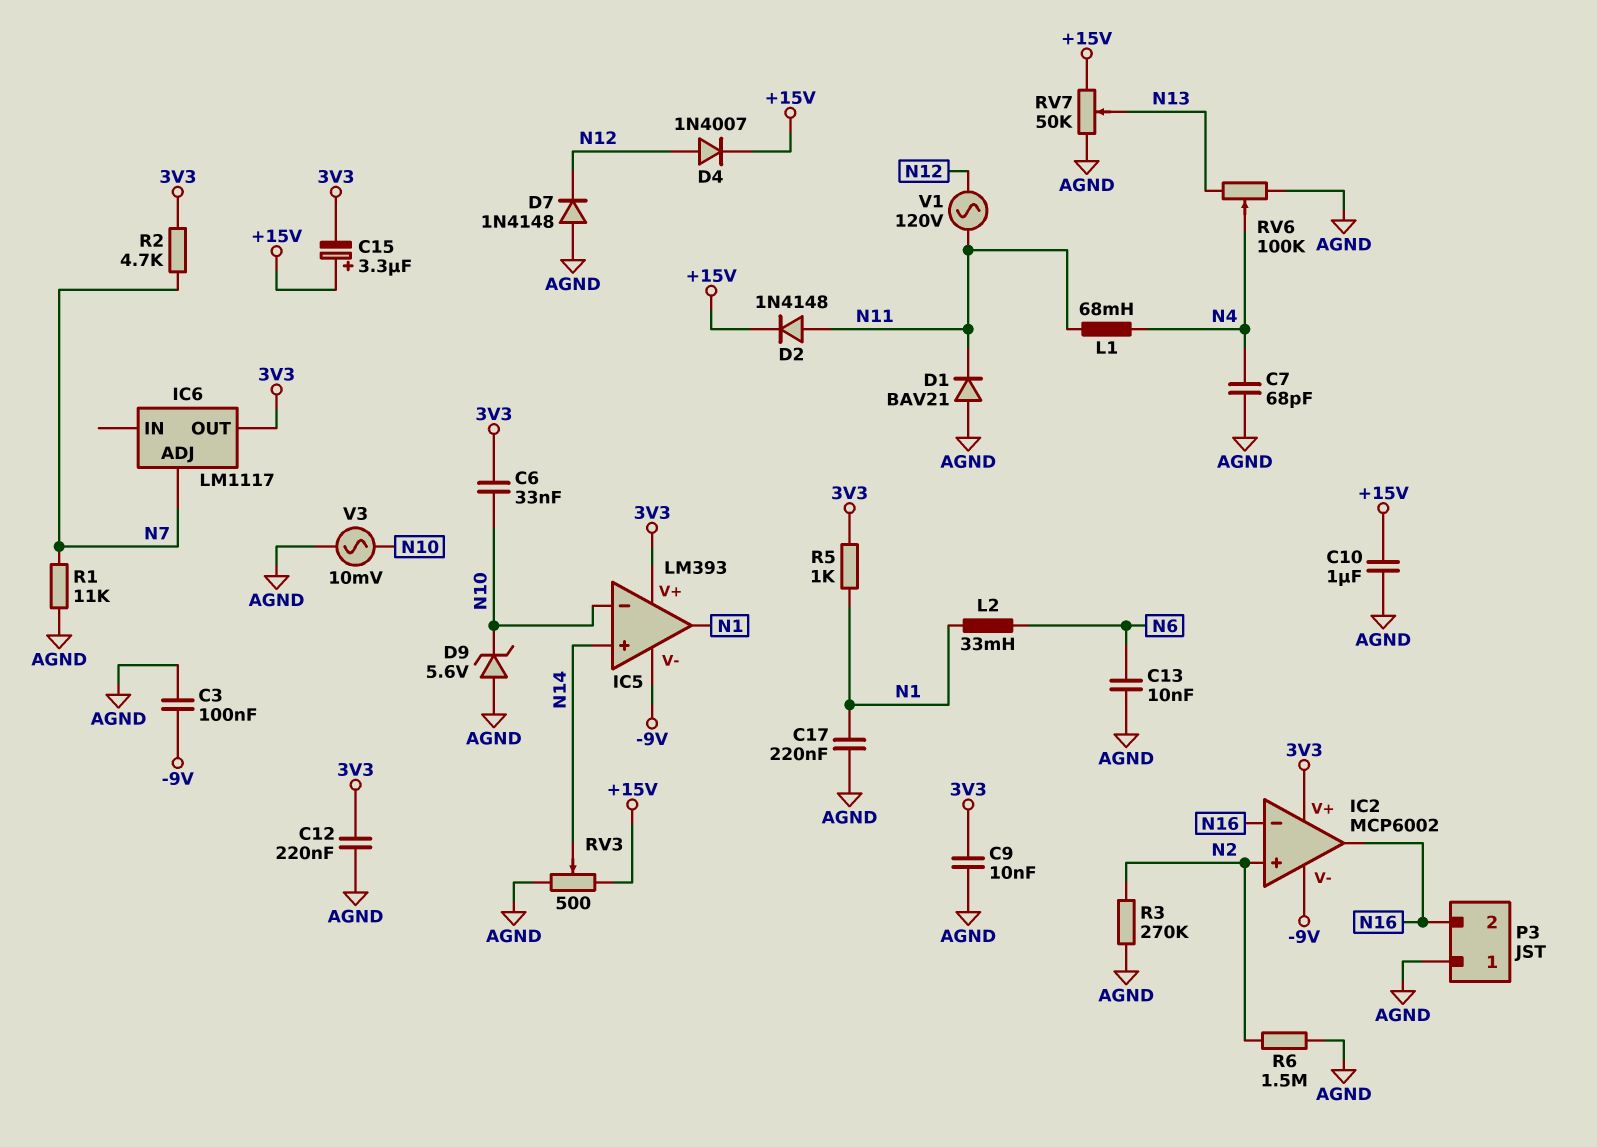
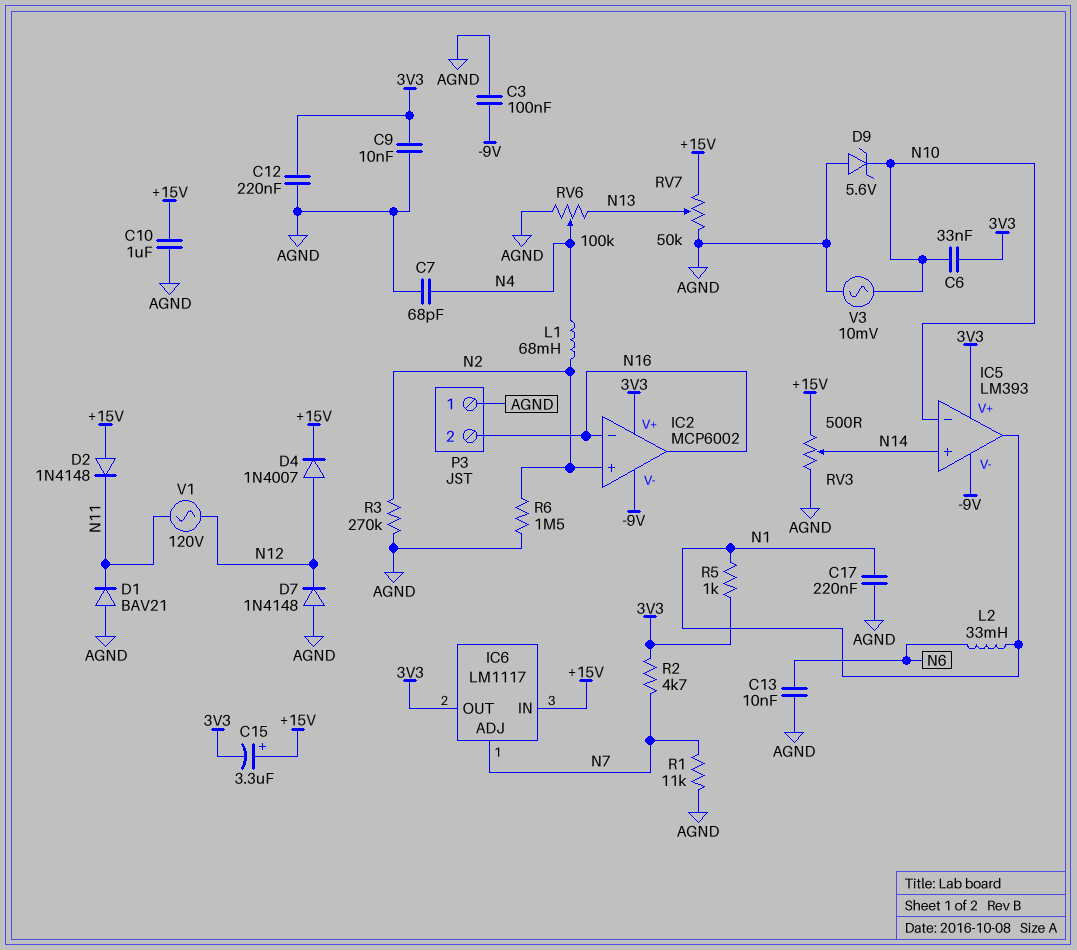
D2: diode 1N4148 (A N11, K +15V) -> diode 1N4148 (A +15V, K N11)
IC6 pin IN: none -> +15V
L1: 68mH (N4, N11) -> 68mH (N2, N4)

